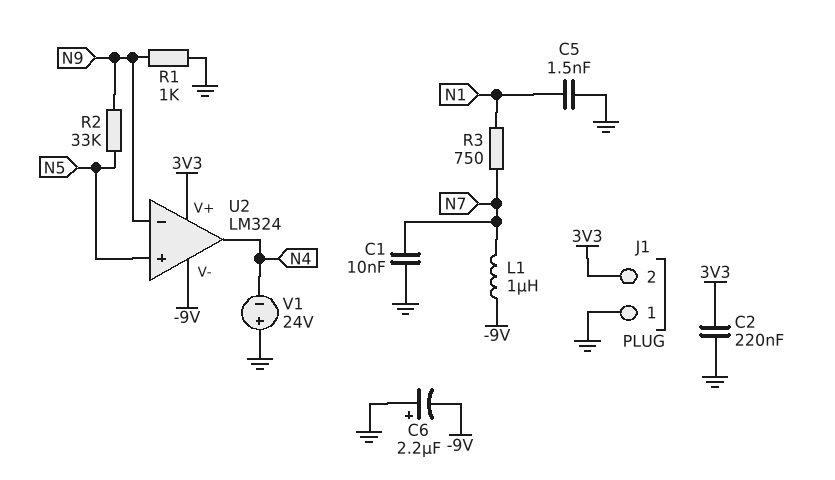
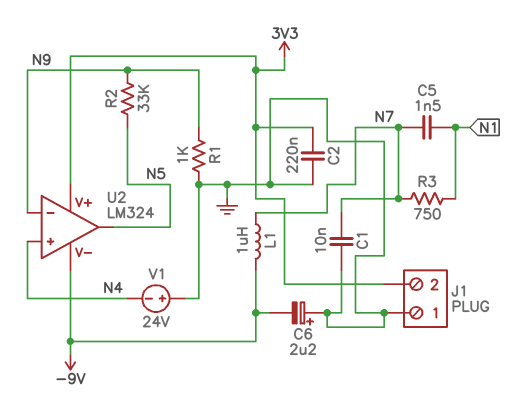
C5: 1.5nF (GND, N1) -> 1.5nF (N1, N7)
U2 pin in+: N5 -> N4
U2 pin out: N4 -> N5

